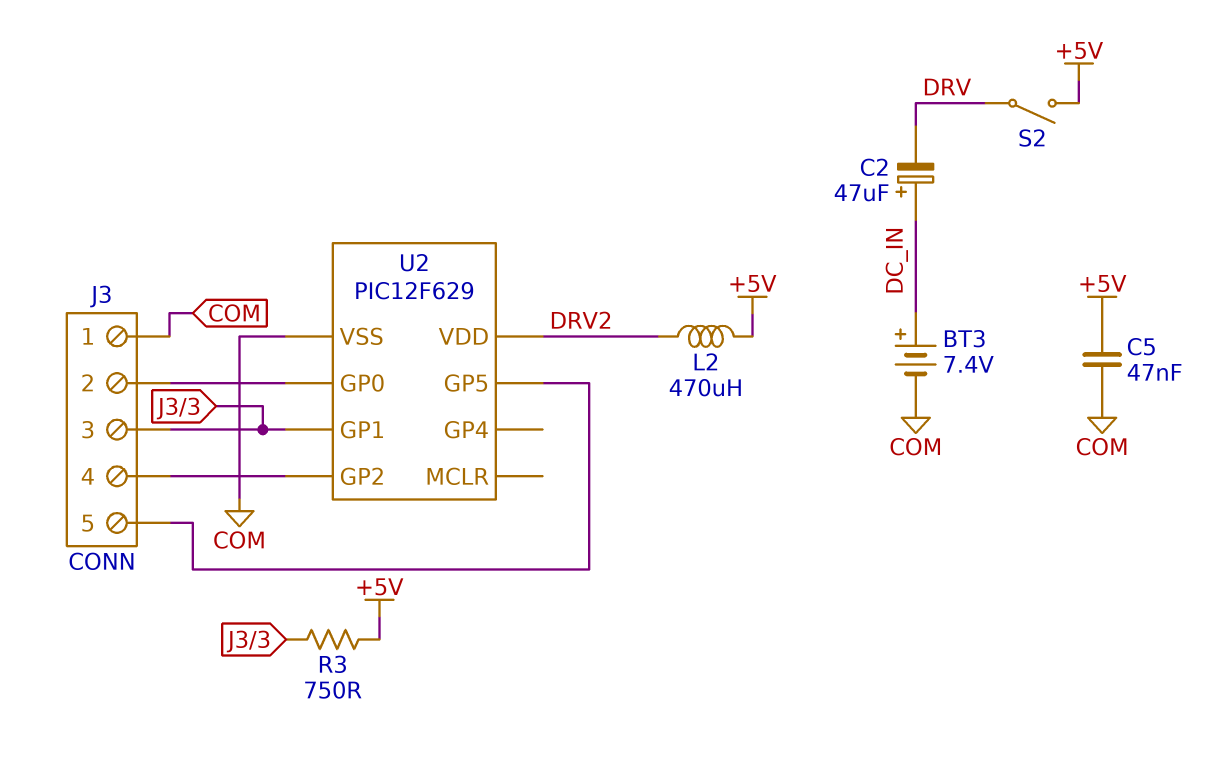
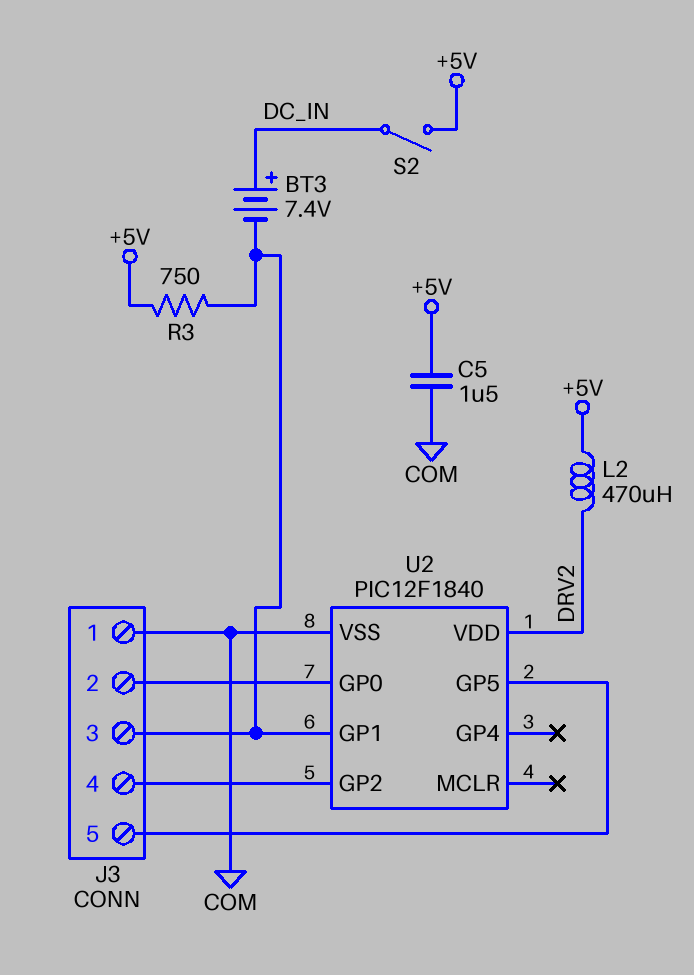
BT3: 7.4V (plus DC_IN, minus COM) -> 7.4V (plus DC_IN, minus J3/3)
C2: 47uF (plus DC_IN, minus DRV) -> none
C5: 47nF (+5V, COM) -> 1.5uF (+5V, COM)
S2: switch (+5V, DRV) -> switch (+5V, DC_IN)
U2: PIC12F629 -> PIC12F1840

